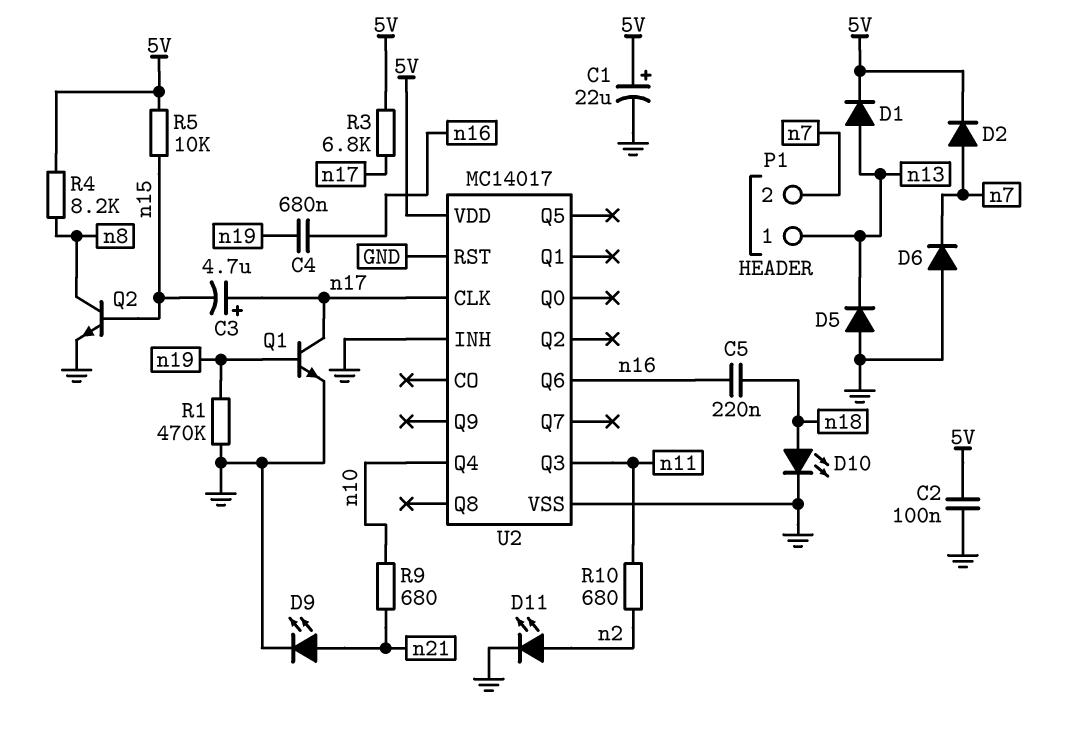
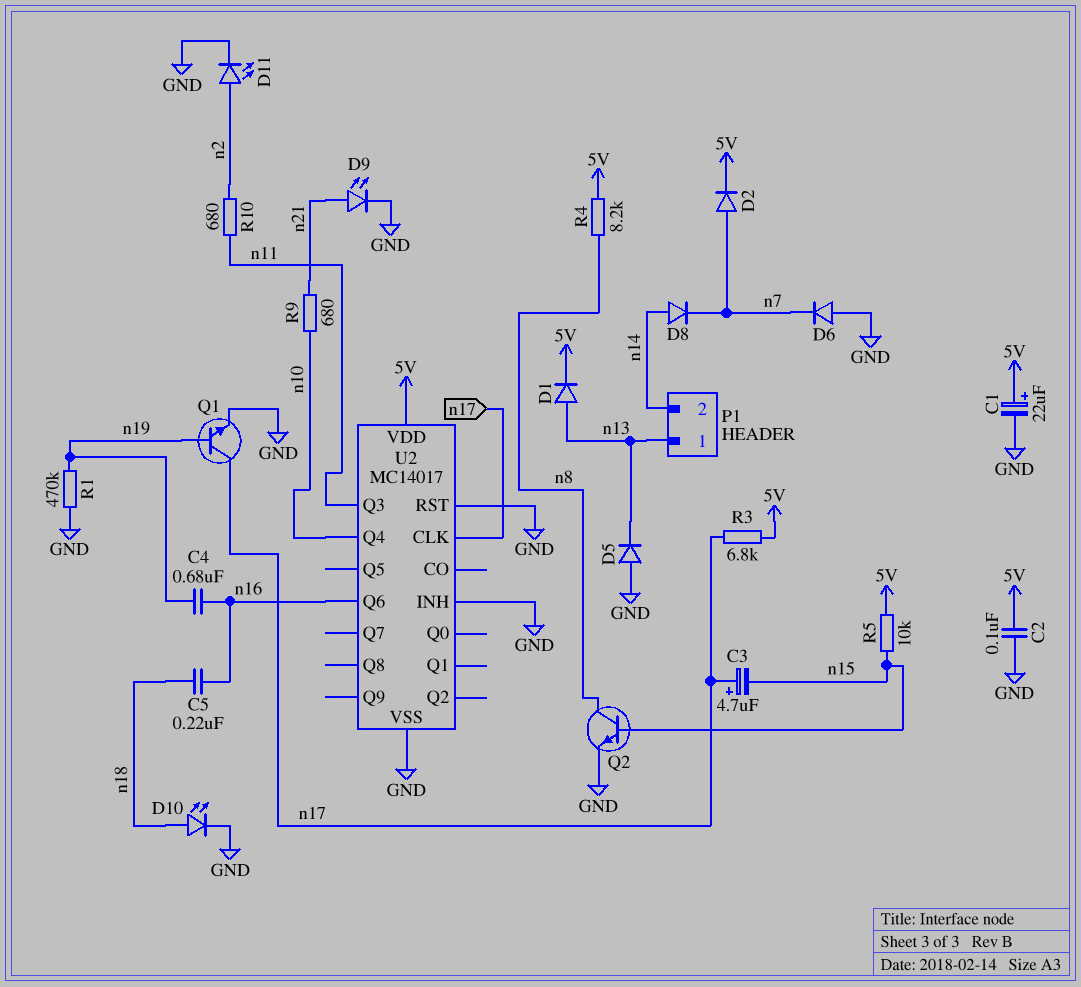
D8: none -> diode (A n14, K n7)
P1 pin 2: n7 -> n14

